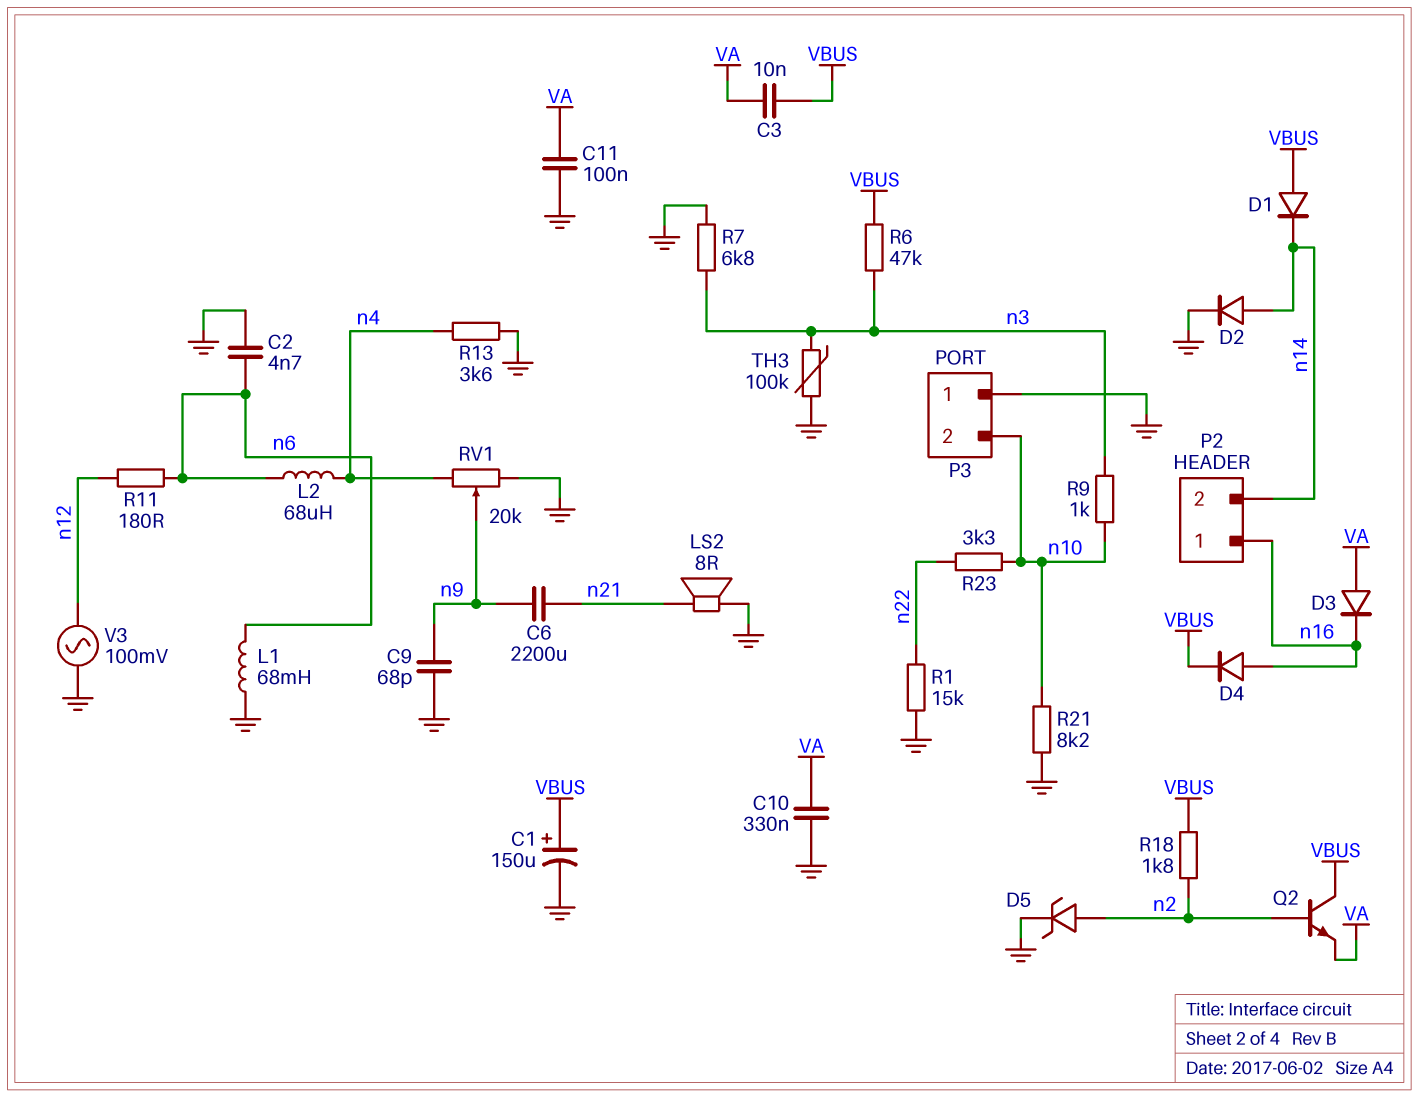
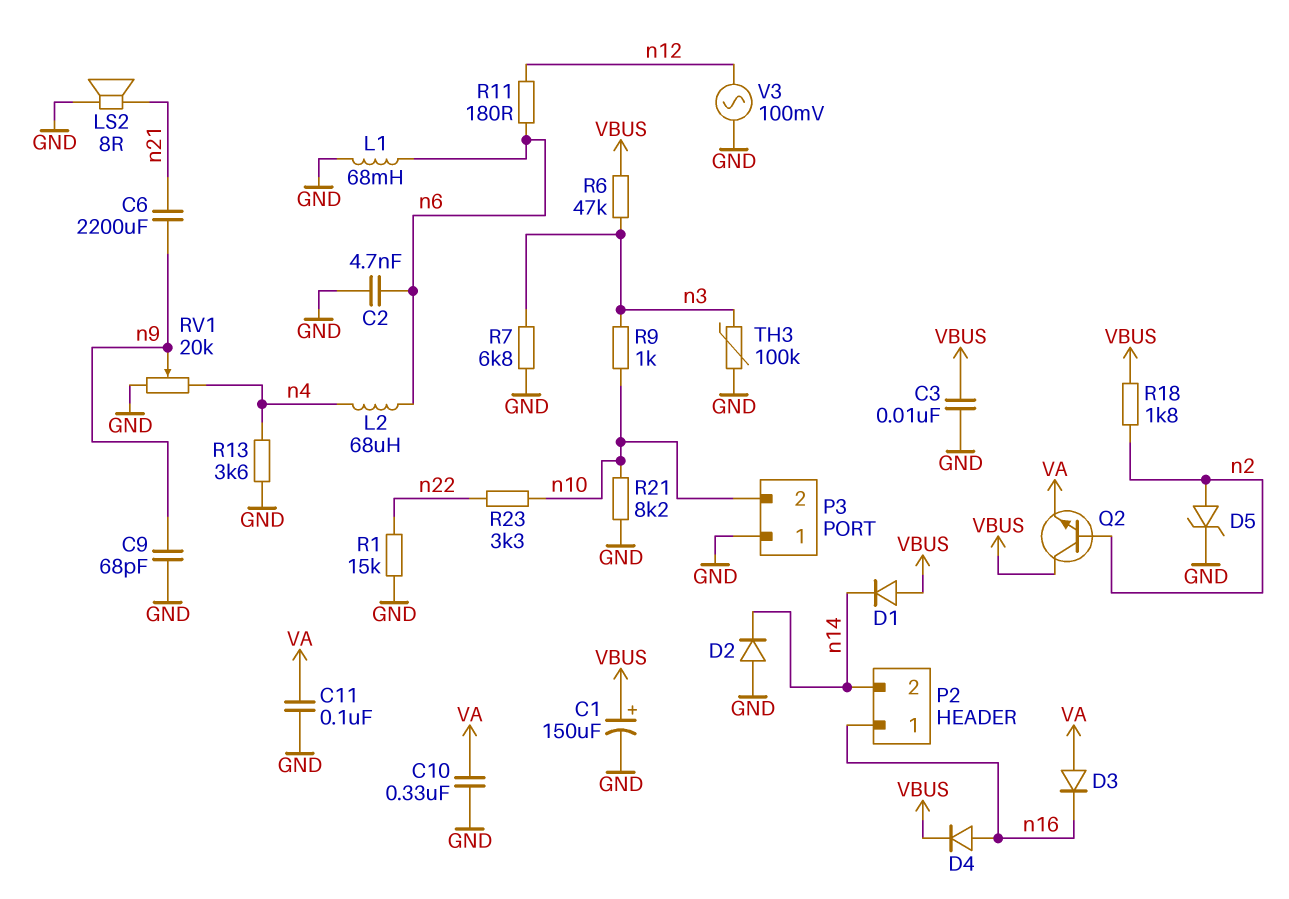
C3: 10nF (VA, VBUS) -> 10nF (GND, VBUS)
D2: diode (A n14, K GND) -> diode (A GND, K n14)

